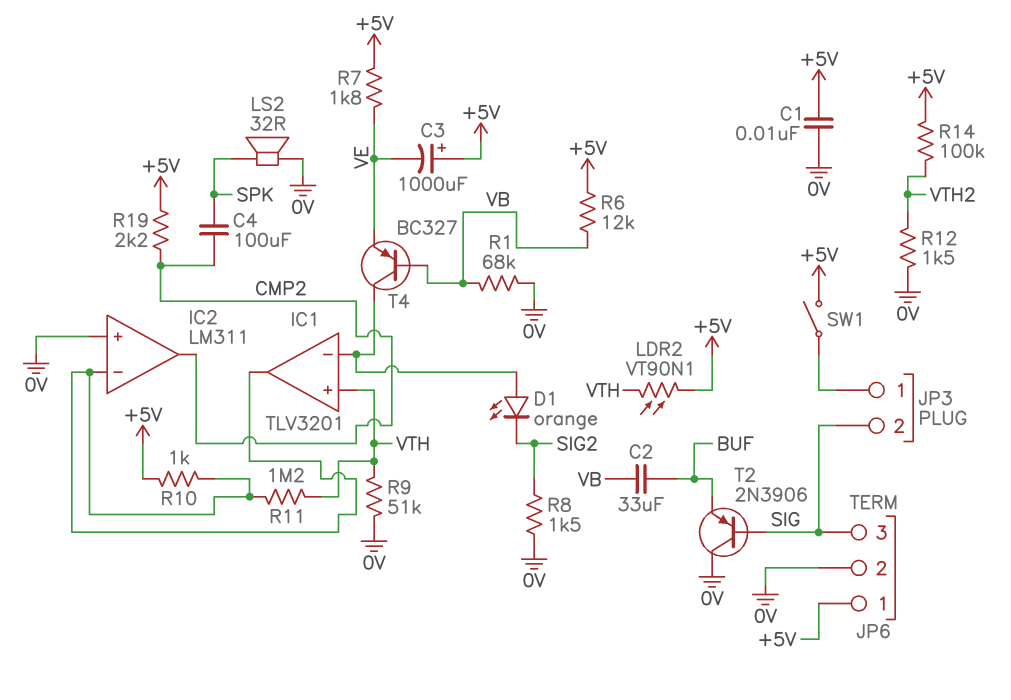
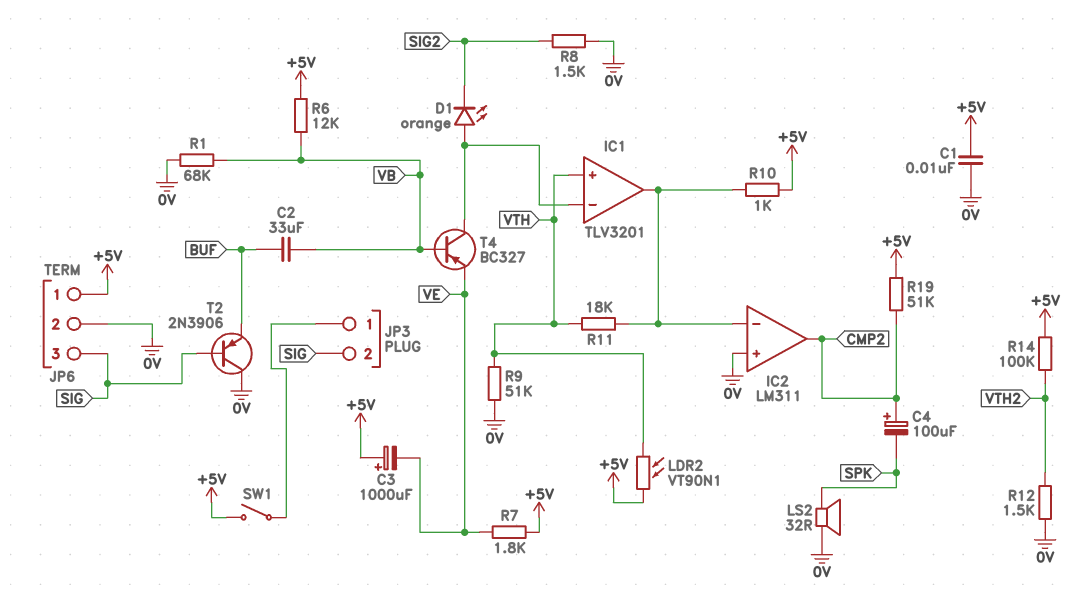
C4: 100uF (CMP2, SPK) -> 100uF (plus CMP2, minus SPK)
R11: 1.2M (IC1/out, VTH) -> 18k (IC1/out, VTH)
R19: 2.2k (+5V, CMP2) -> 51k (+5V, CMP2)

